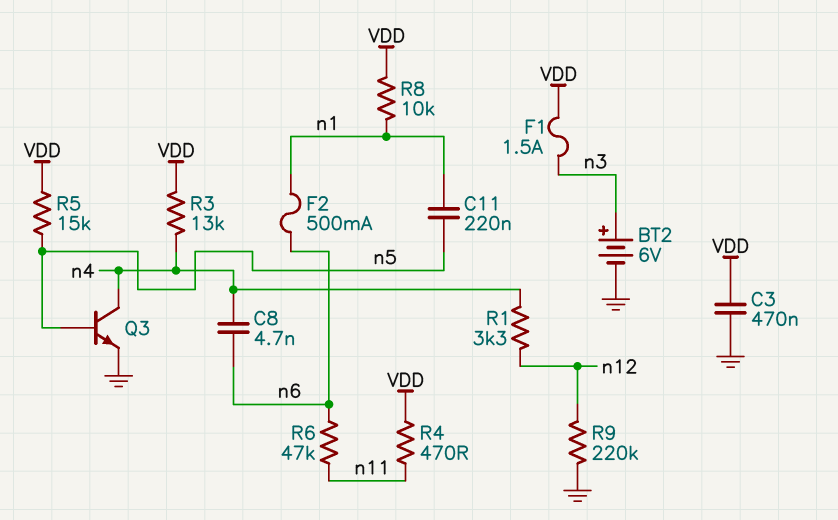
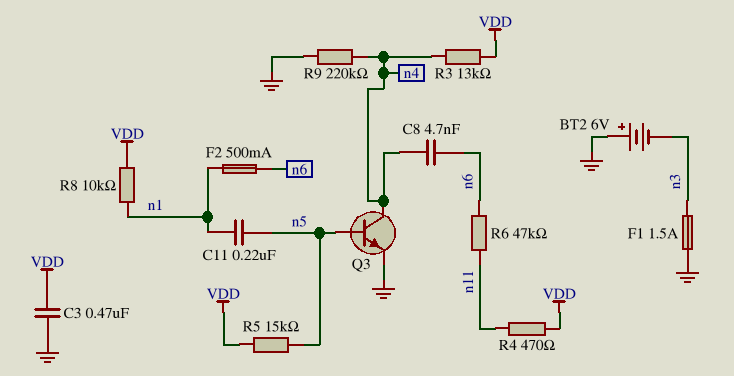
BT2: 6V (plus n3, minus GND) -> 6V (plus GND, minus n3)
F1: 1.5A (VDD, n3) -> 1.5A (GND, n3)
R1: 3.3k (n4, n12) -> none
R9: 220k (GND, n12) -> 220k (GND, n4)

